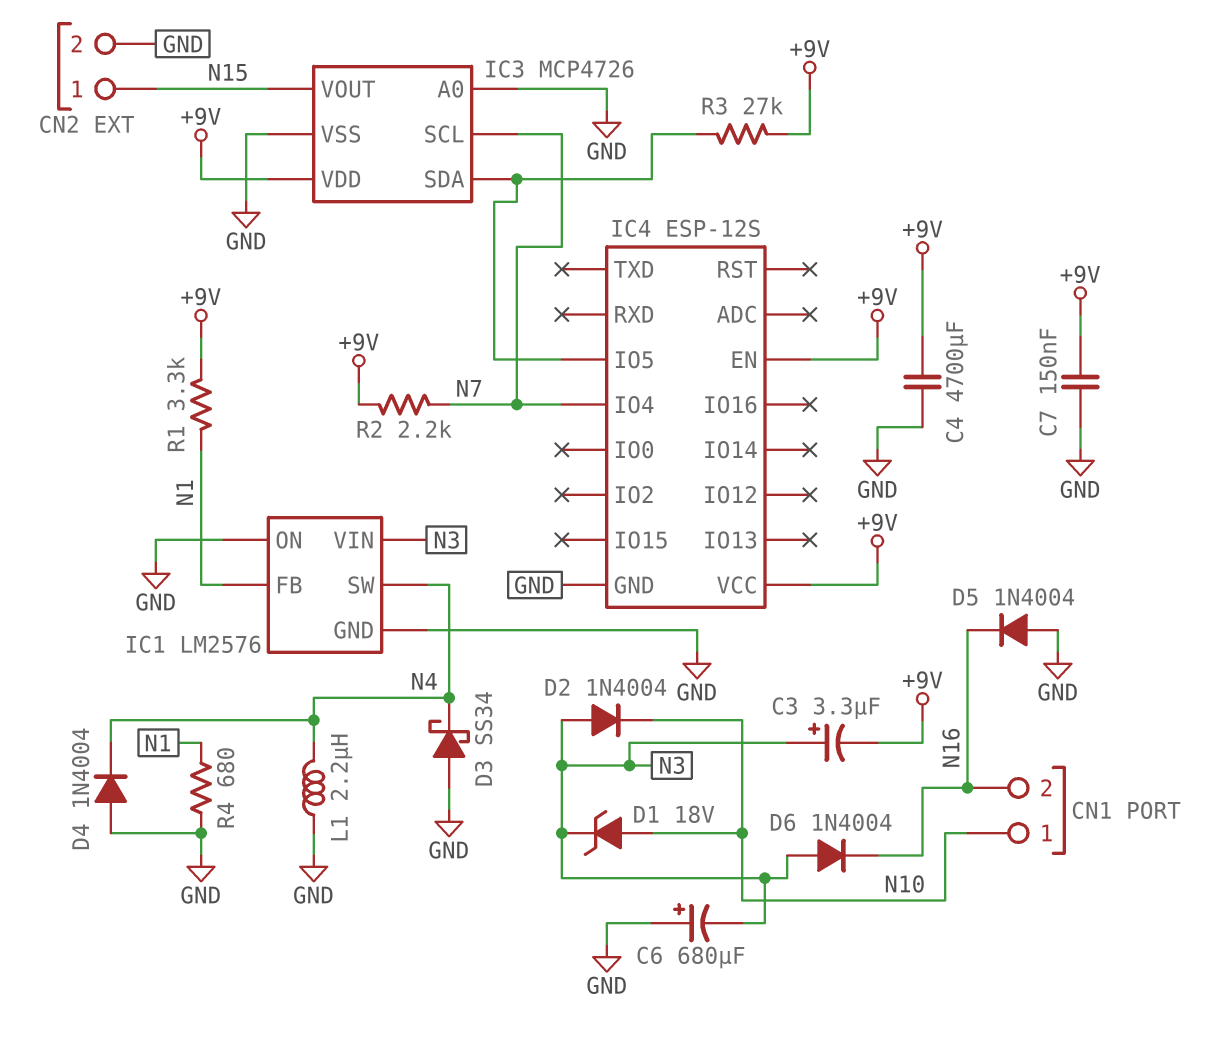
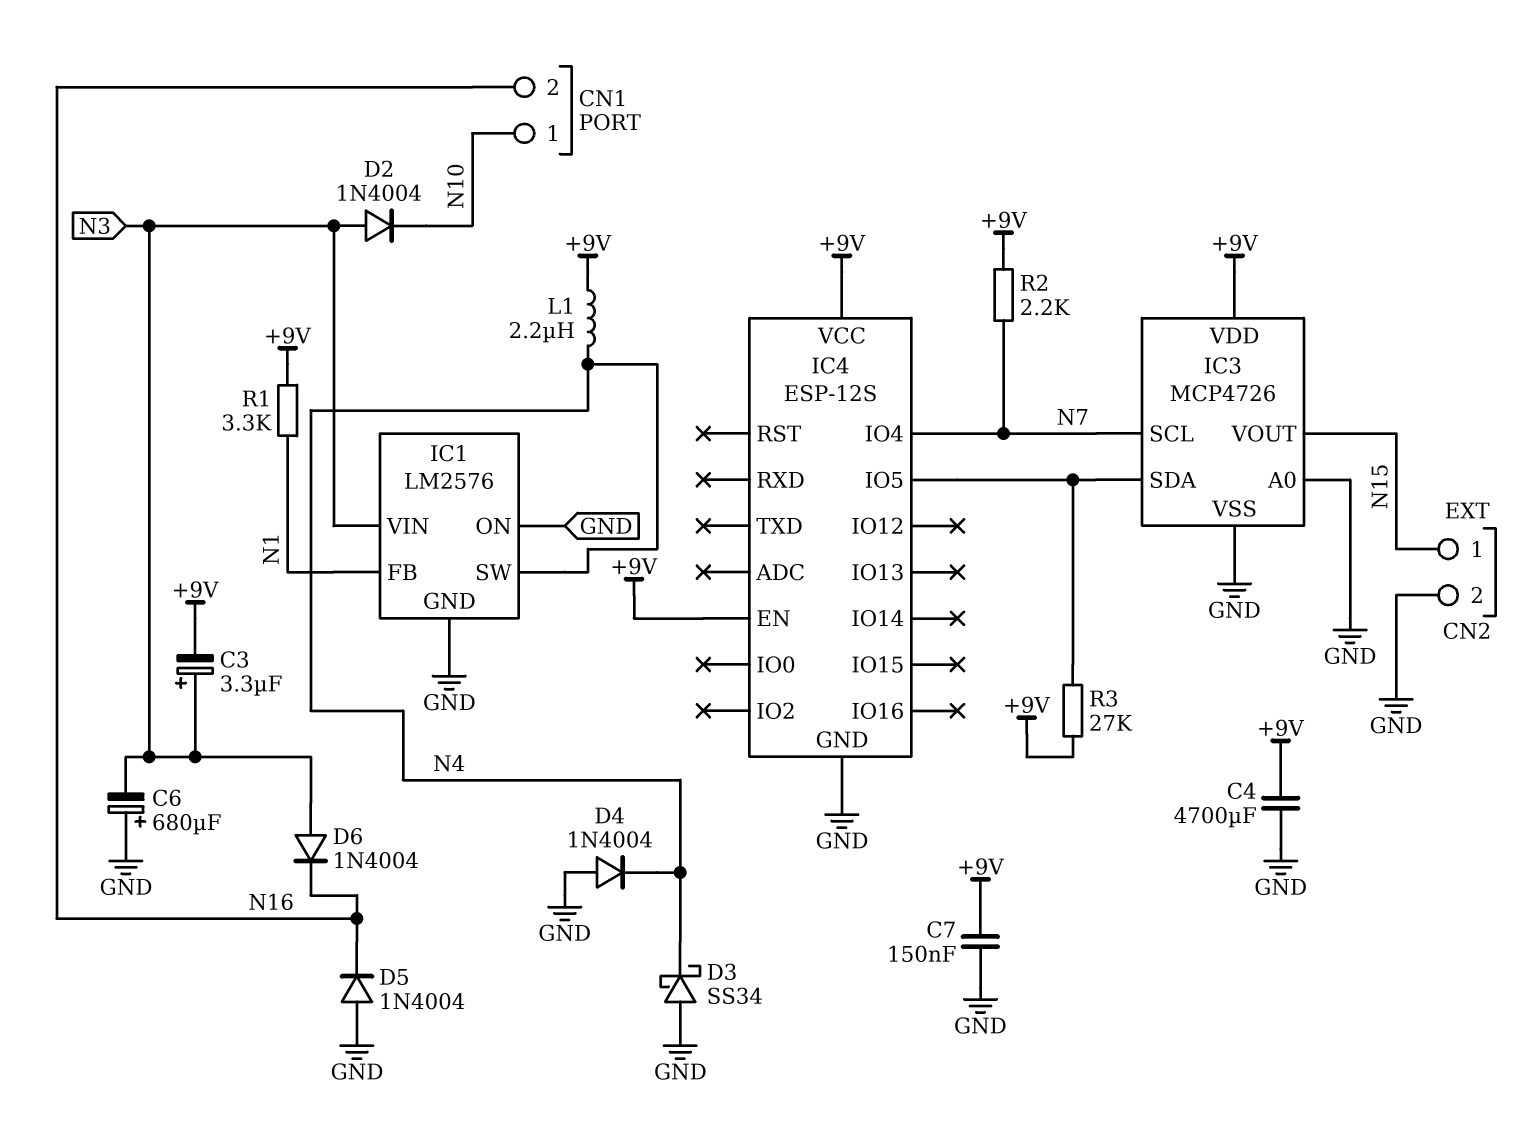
D1: zener 18V (A N10, K N3) -> none
L1: 2.2uH (GND, N4) -> 2.2uH (+9V, N4)
R4: 680 (GND, N1) -> none

